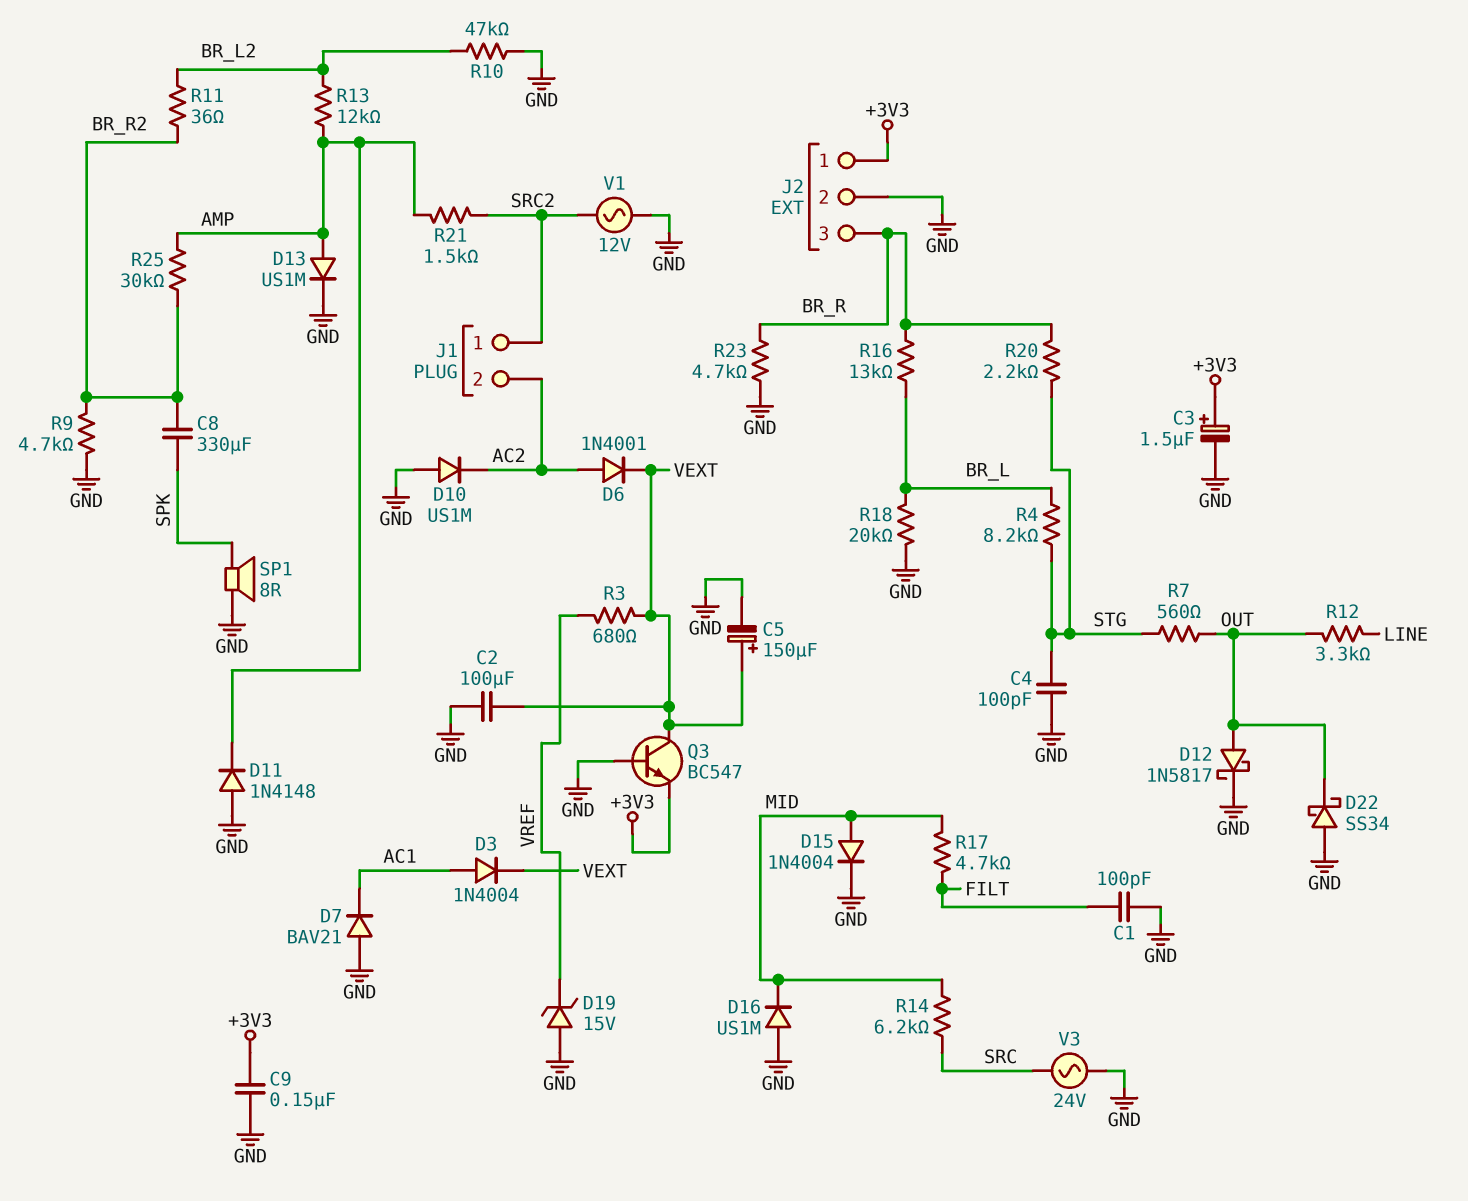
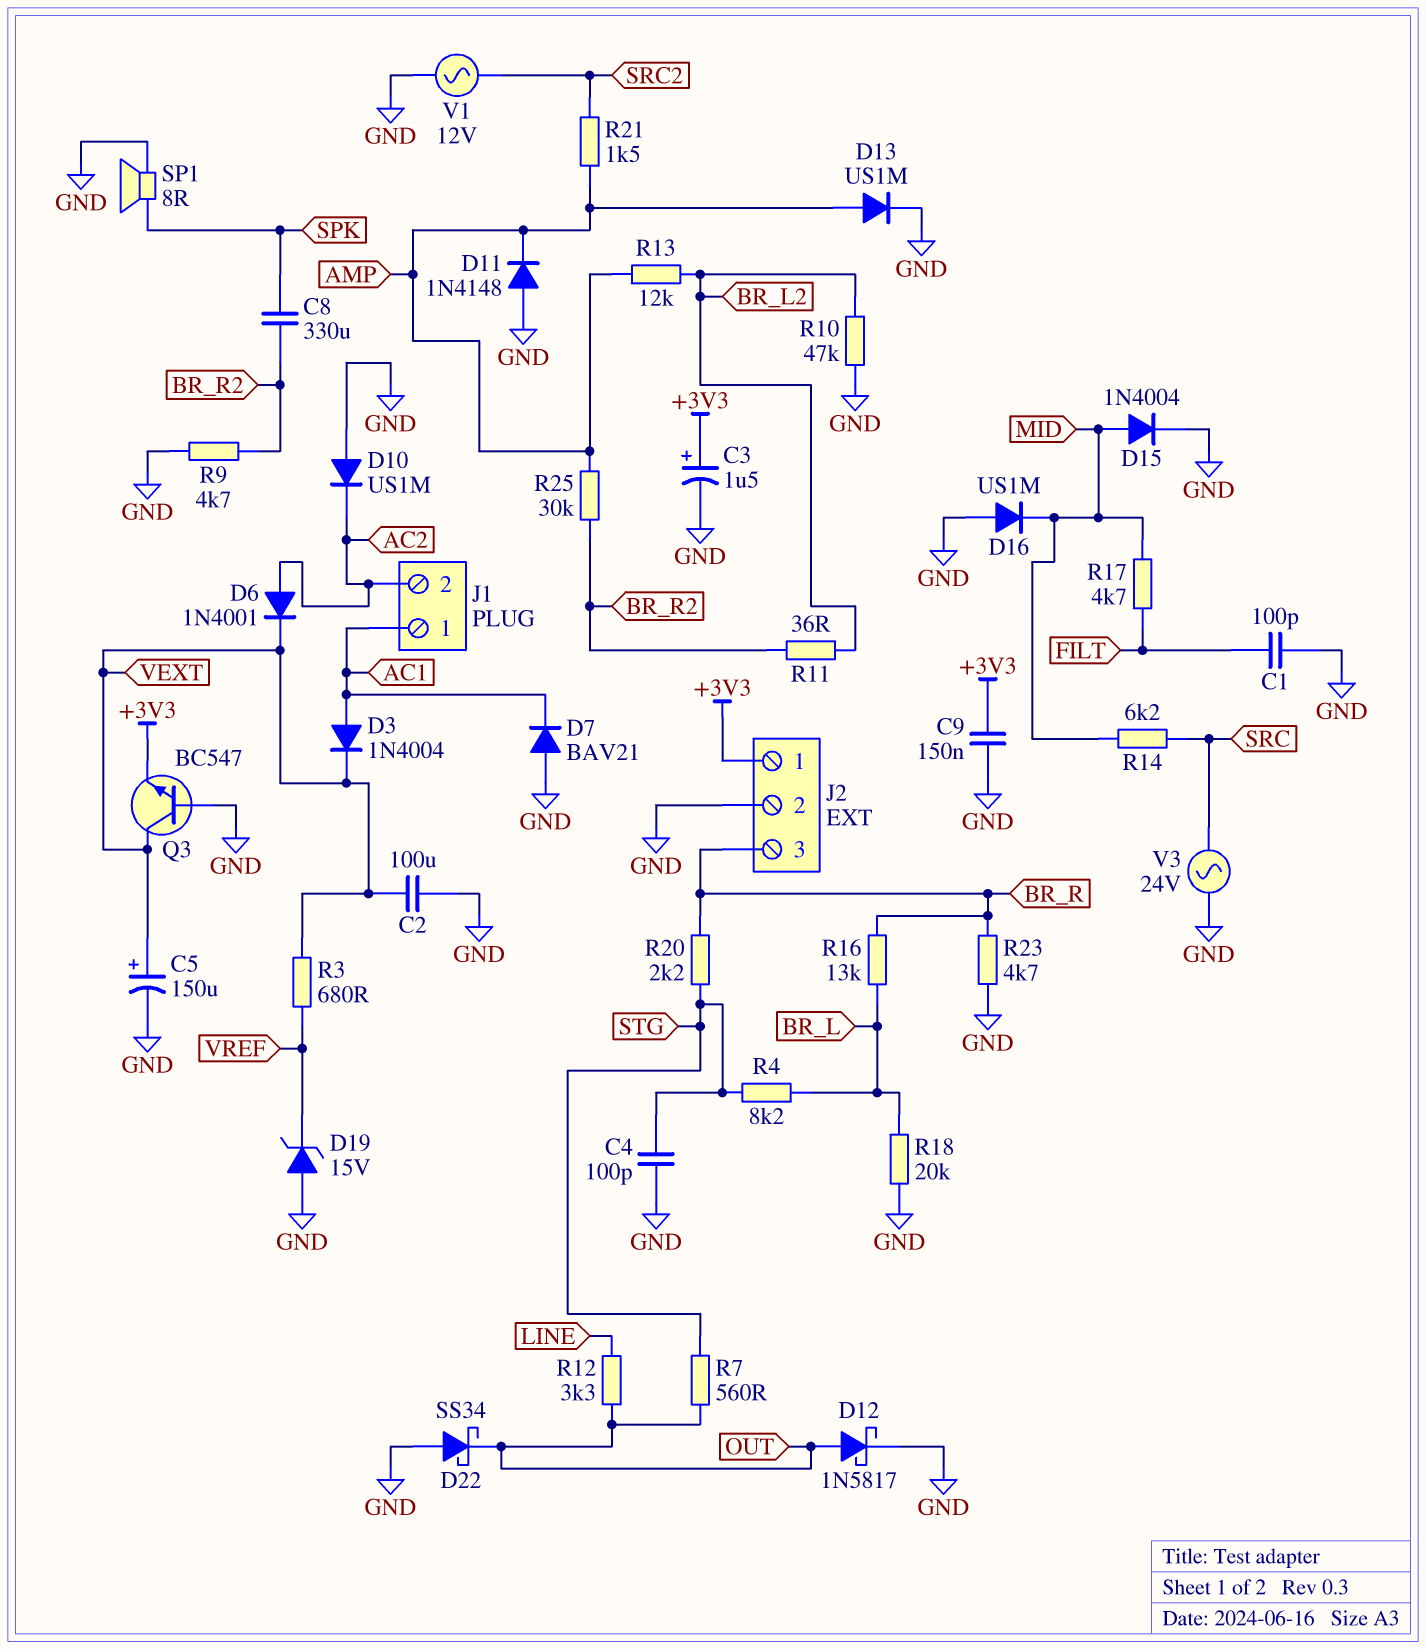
J1 pin 1: SRC2 -> AC1

